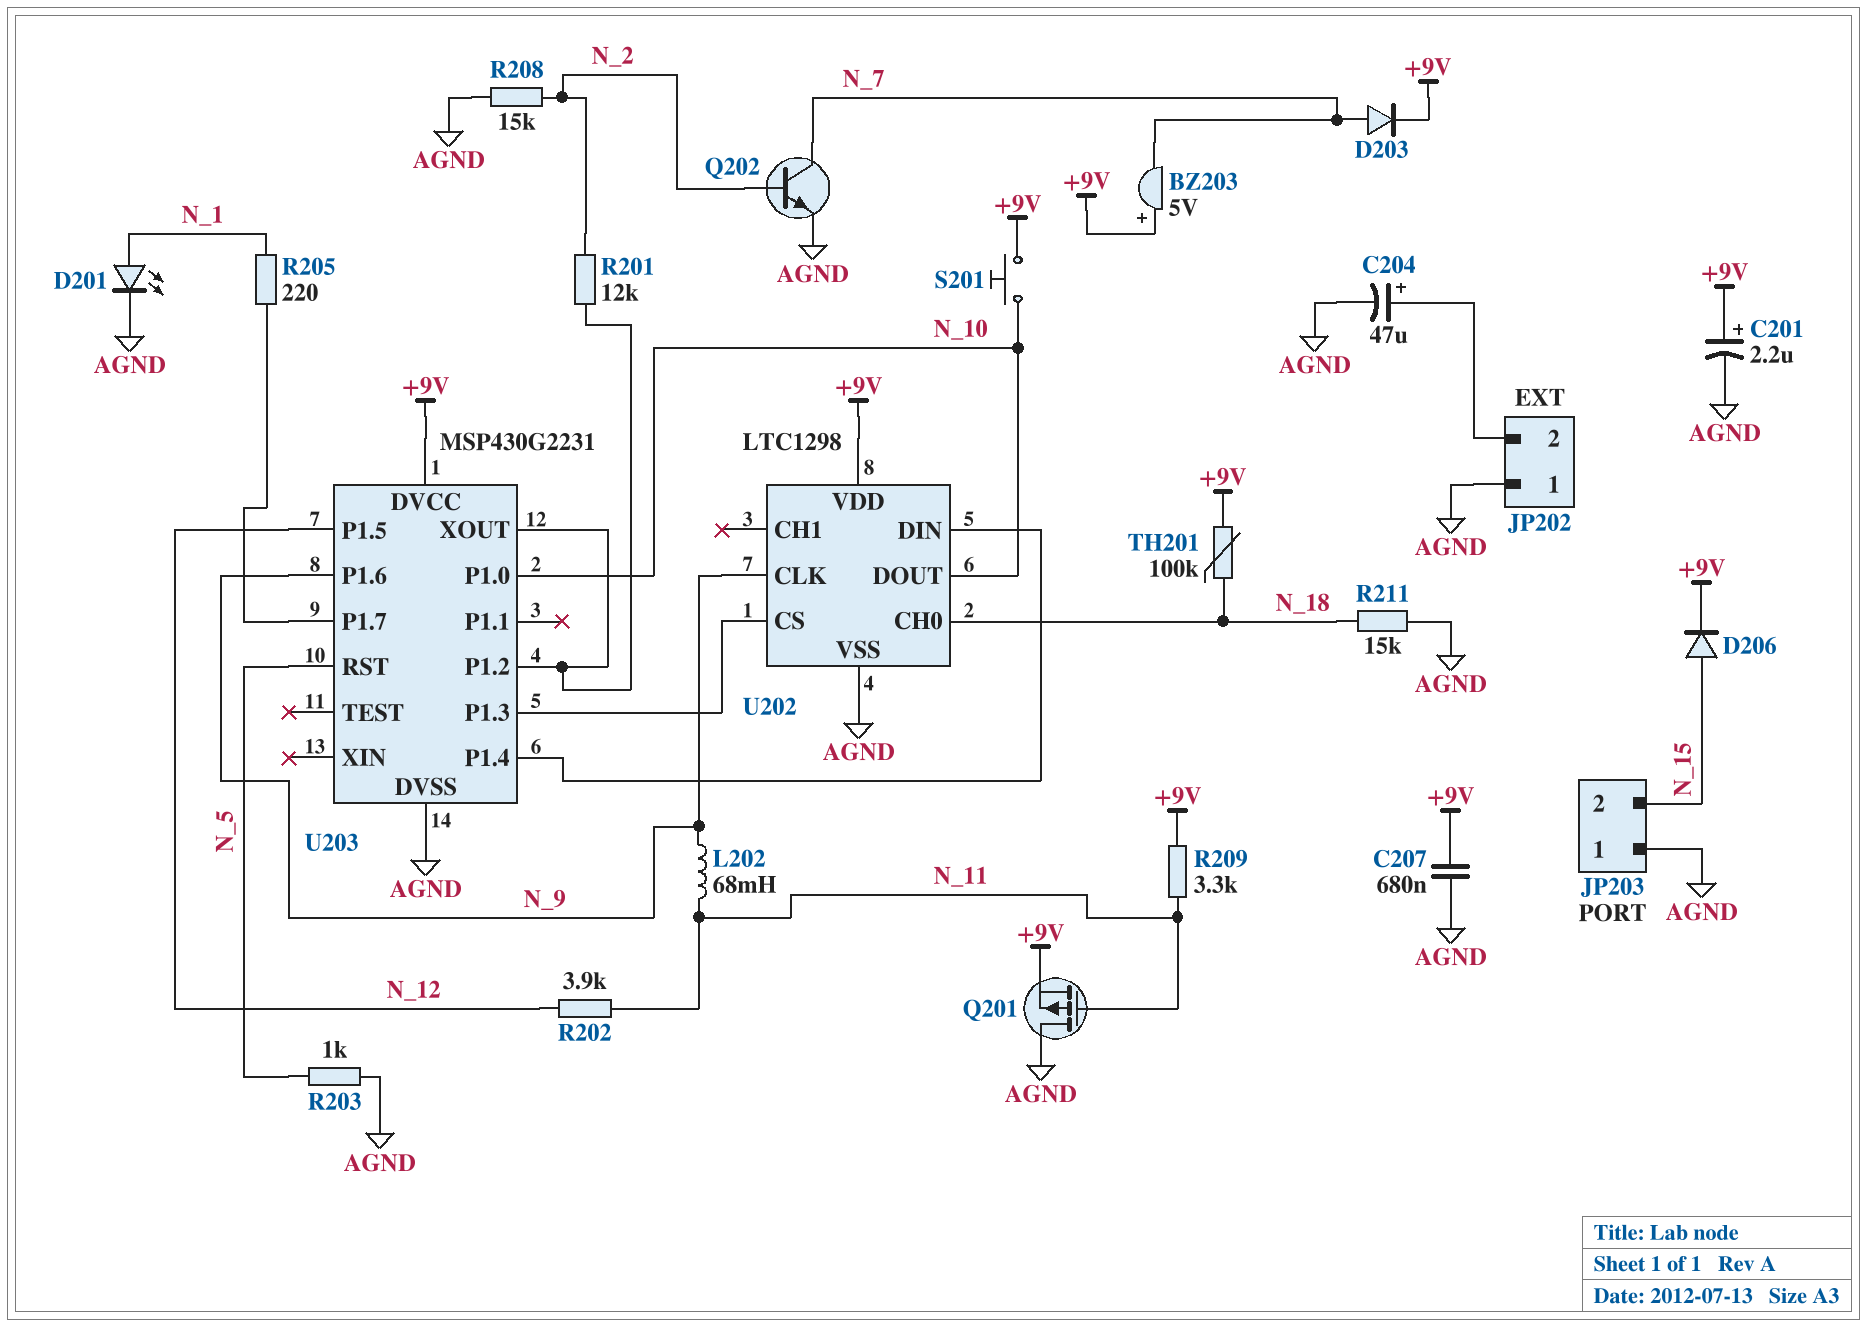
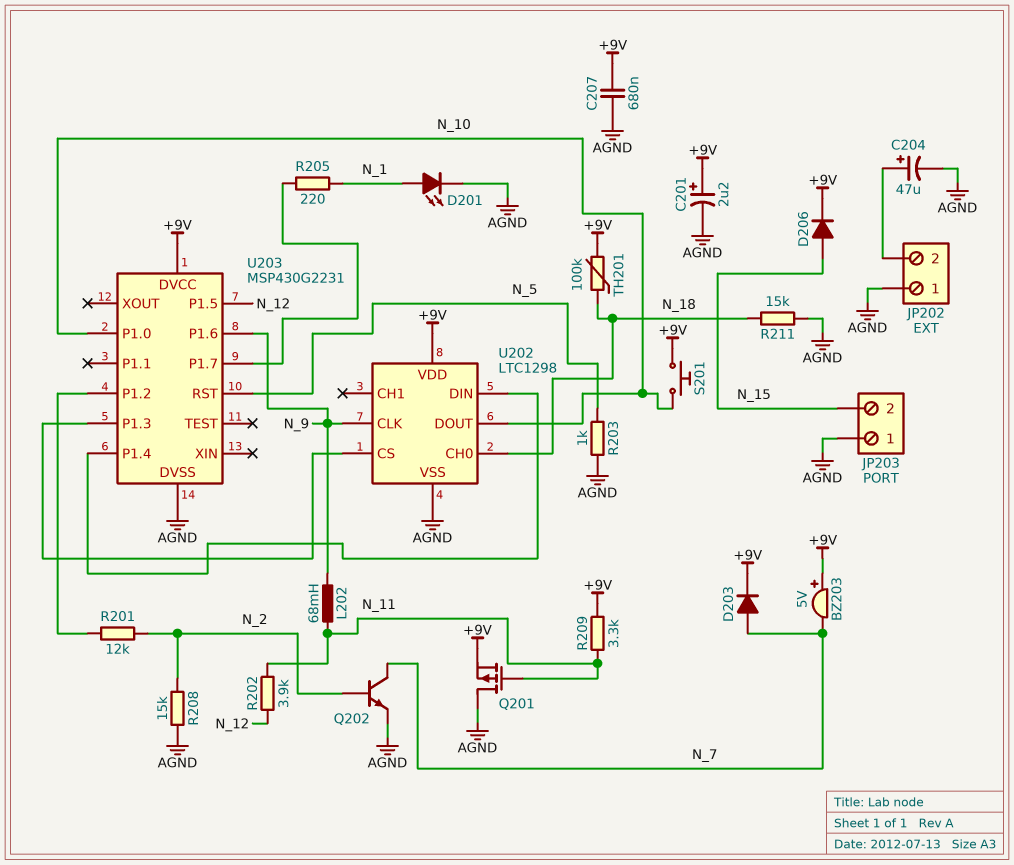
U203 pin XOUT: U203/P1.2 -> none

